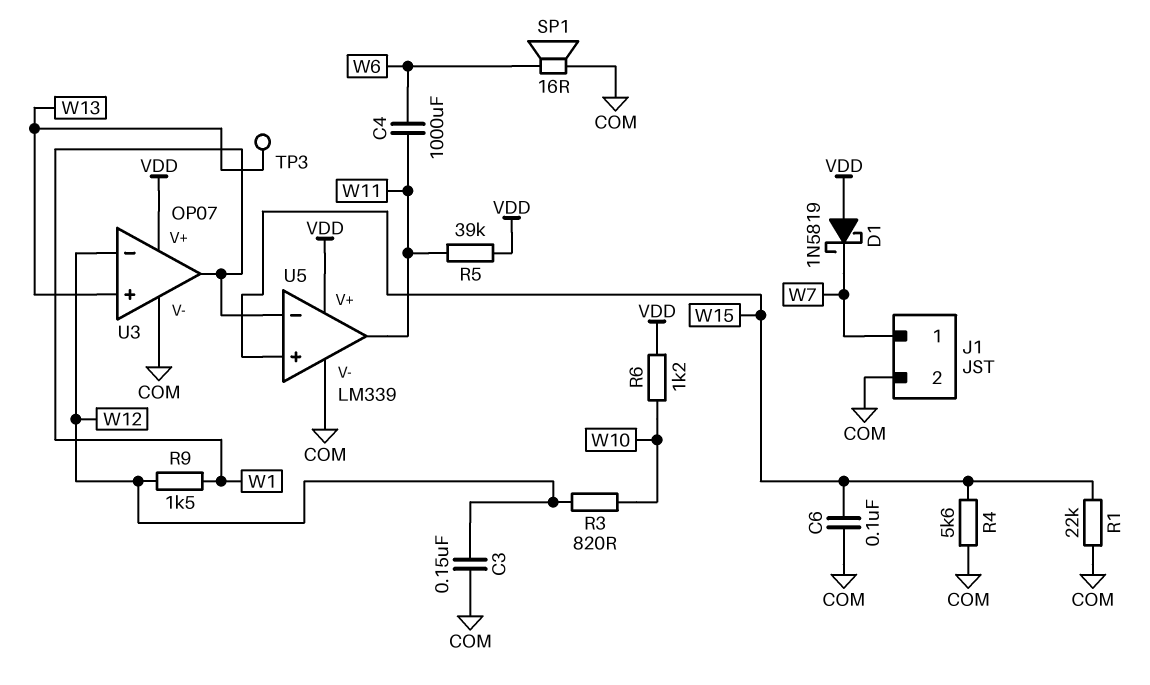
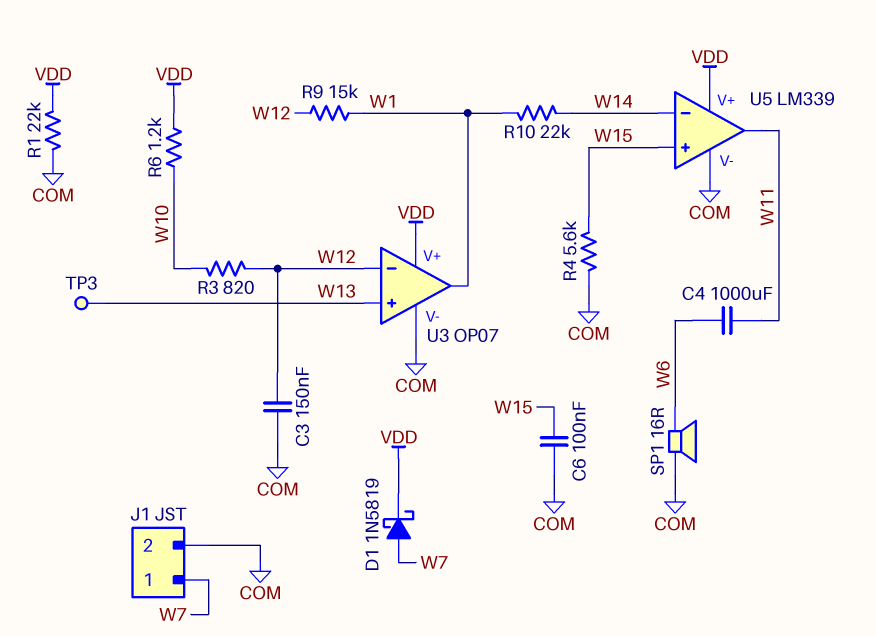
D1: schottky 1N5819 (A VDD, K W7) -> schottky 1N5819 (A W7, K VDD)
R1: 22k (COM, W15) -> 22k (COM, VDD)
R5: 39k (VDD, W11) -> none
R9: 1.5k (W1, W12) -> 15k (W1, W12)
R10: none -> 22k (W1, W14)
U5 pin in-: W1 -> W14

